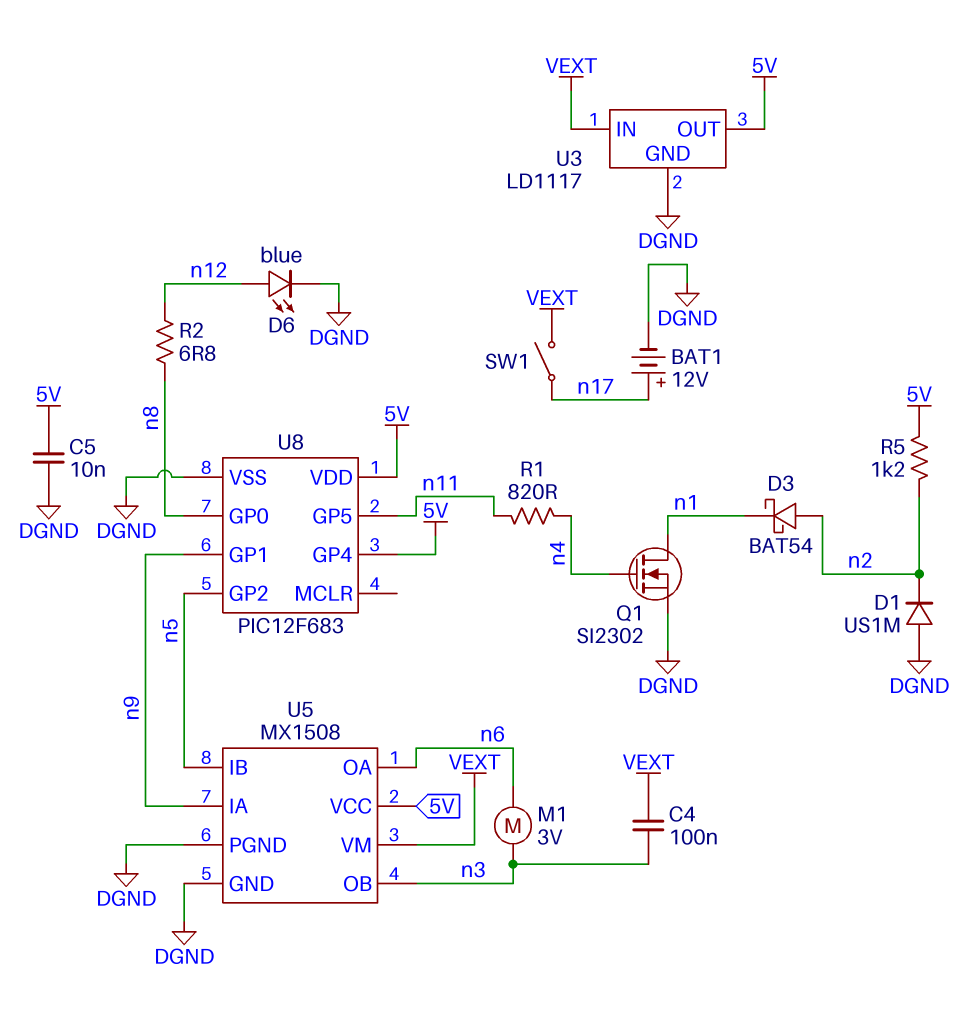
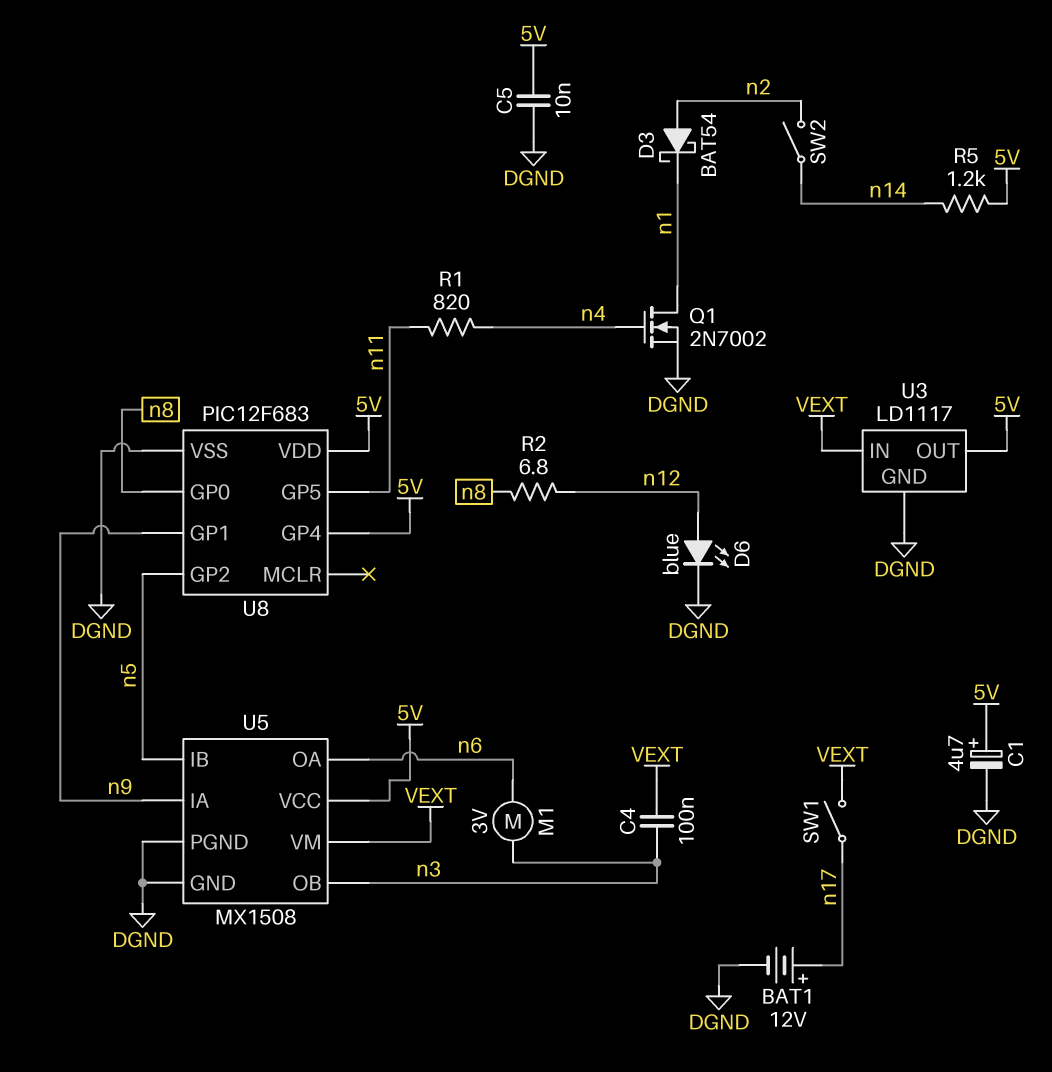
C1: none -> 4.7uF (plus 5V, minus DGND)
D1: diode US1M (A DGND, K n2) -> none
Q1: NMOS SI2302 (G n4, D n1, S DGND) -> NMOS 2N7002 (G n4, D n1, S DGND)
R5: 1.2k (5V, n2) -> 1.2k (5V, n14)
SW2: none -> switch (n2, n14)

